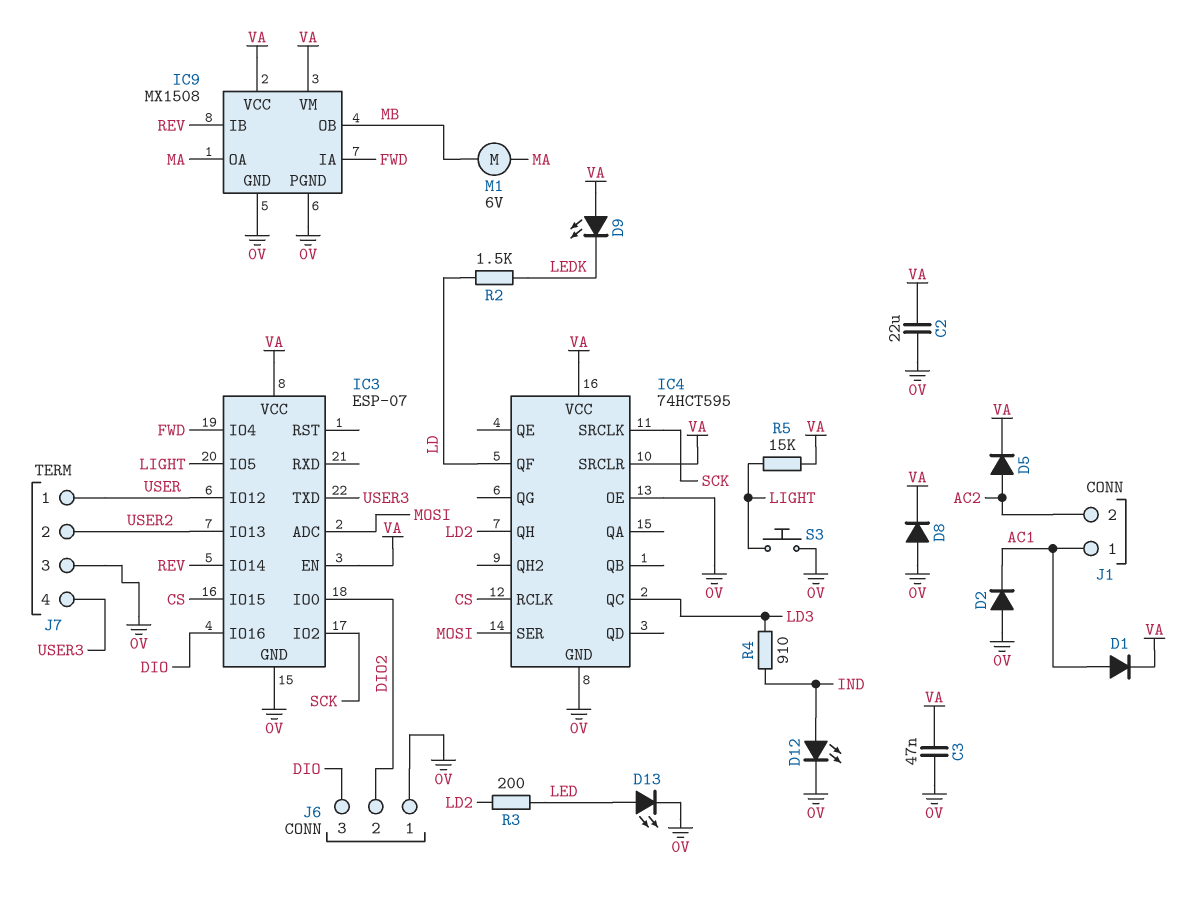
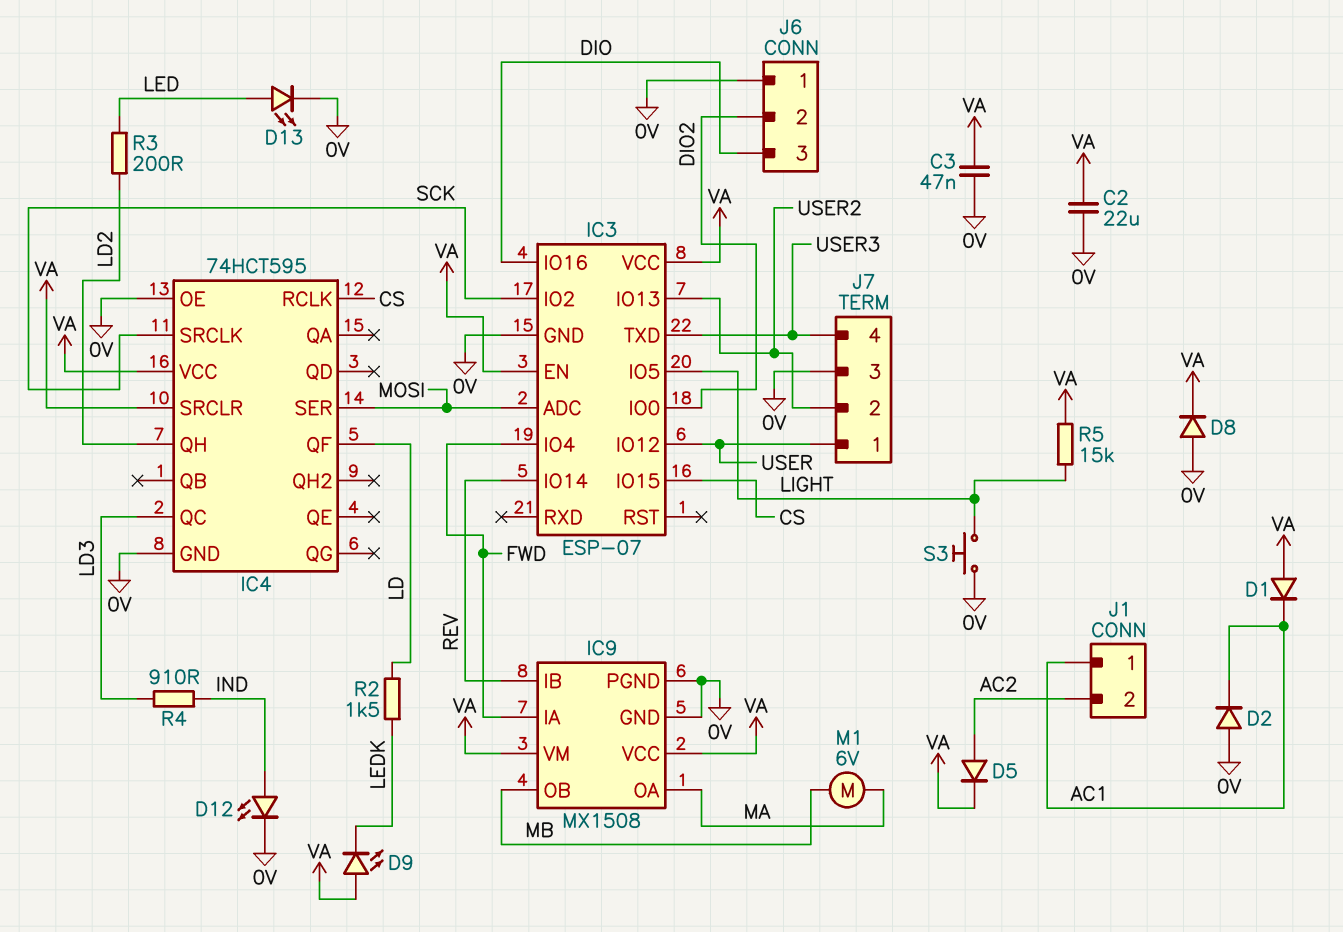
D1: diode (A AC1, K VA) -> diode (A VA, K AC1)

